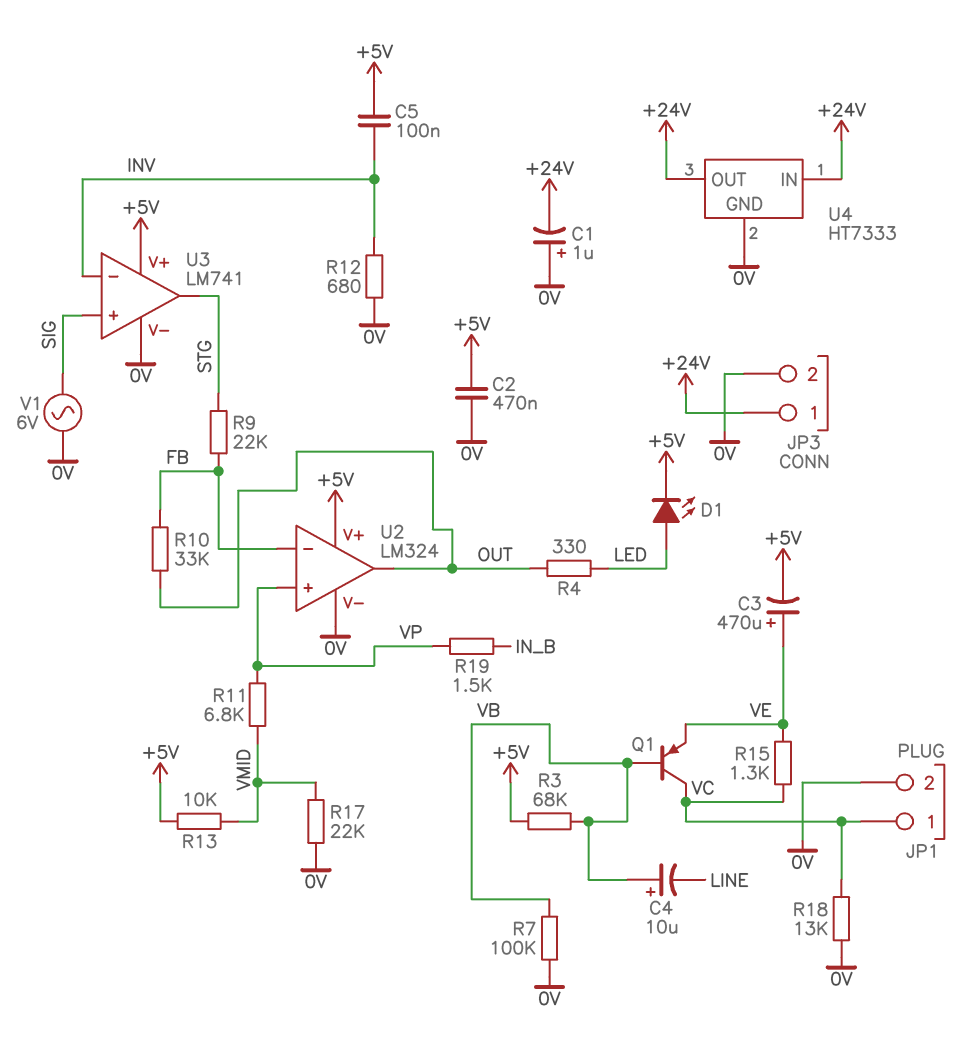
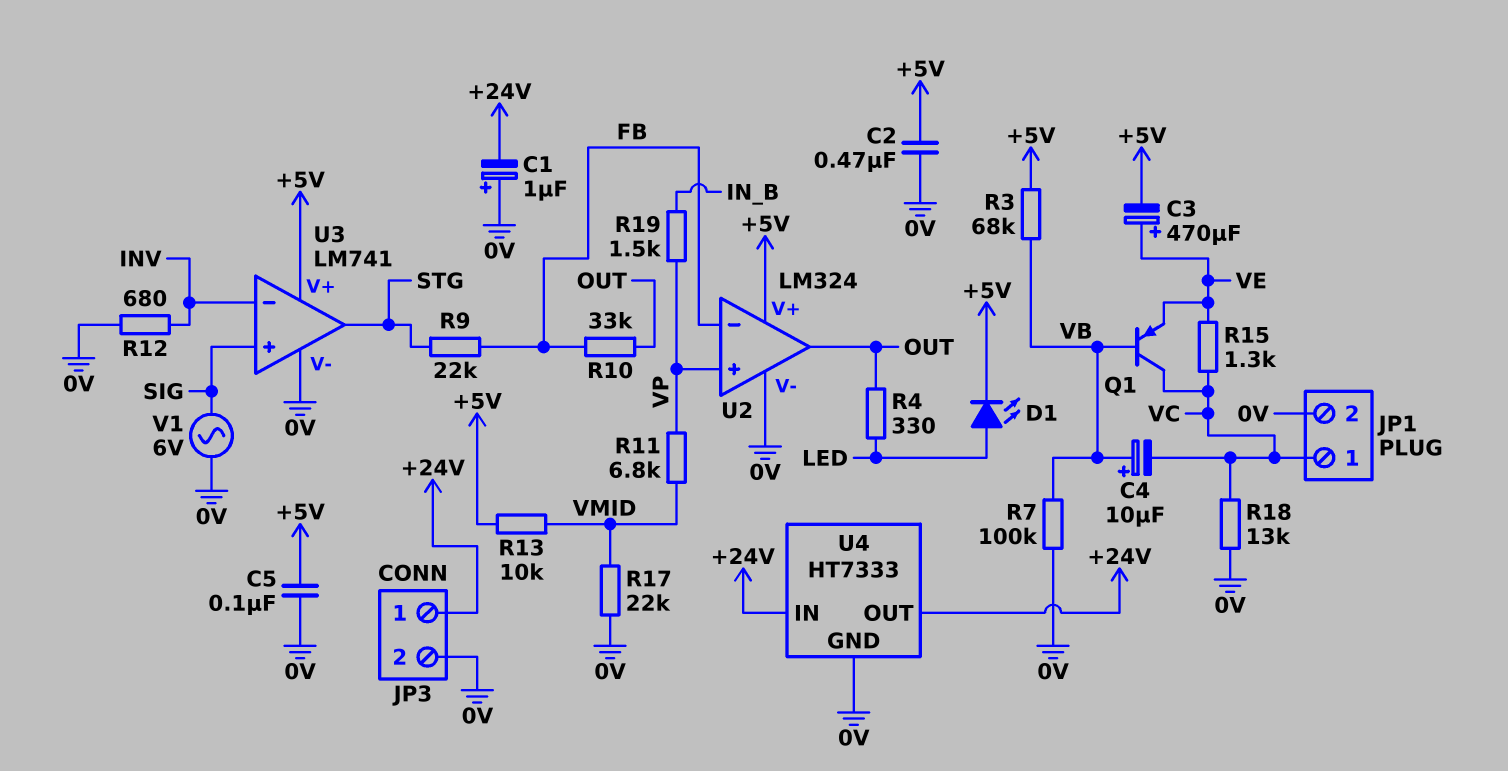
C4: 10uF (plus VB, minus LINE) -> 10uF (plus VB, minus VC)
C5: 100nF (+5V, INV) -> 100nF (+5V, 0V)

